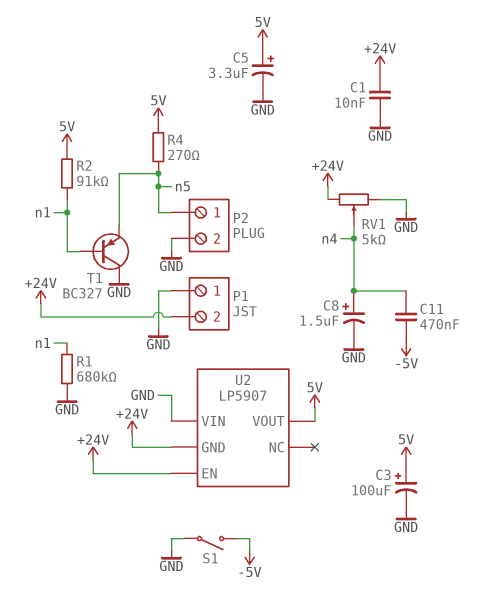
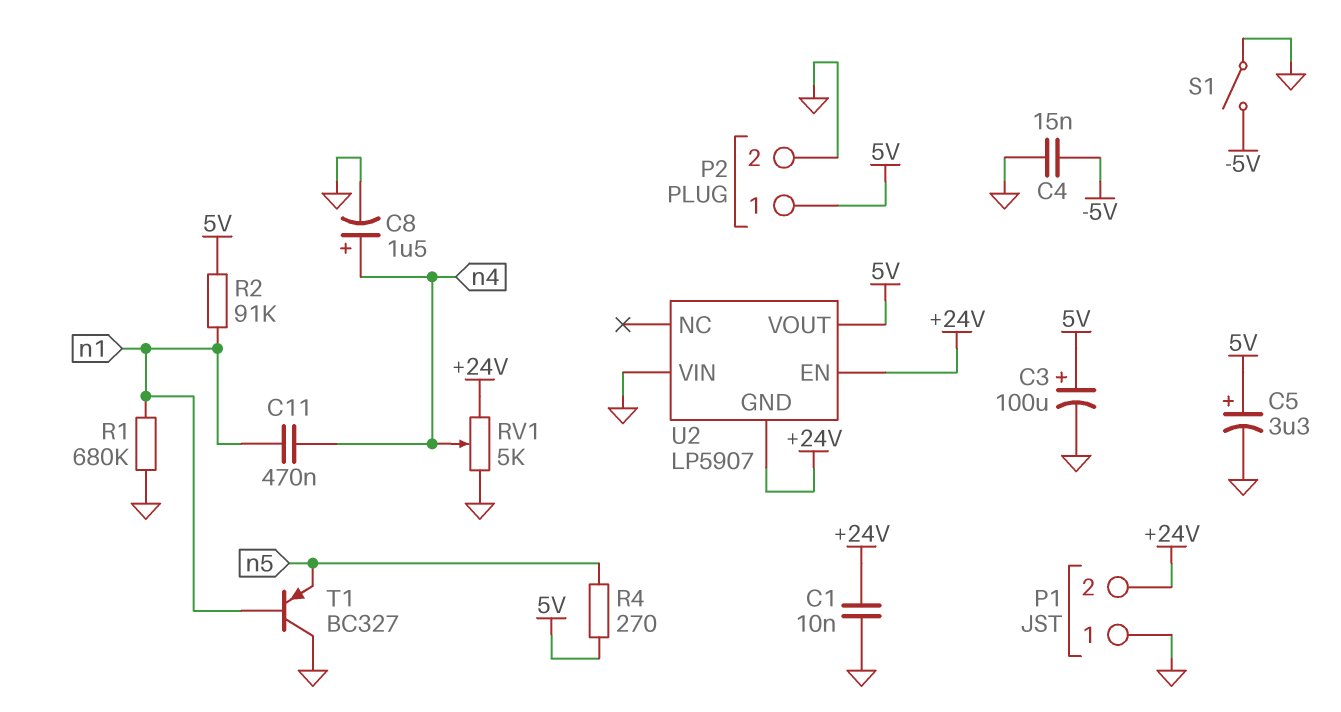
C4: none -> 15nF (-5V, GND)
C11: 470nF (-5V, n4) -> 470nF (n1, n4)
P2 pin 1: n5 -> 5V

